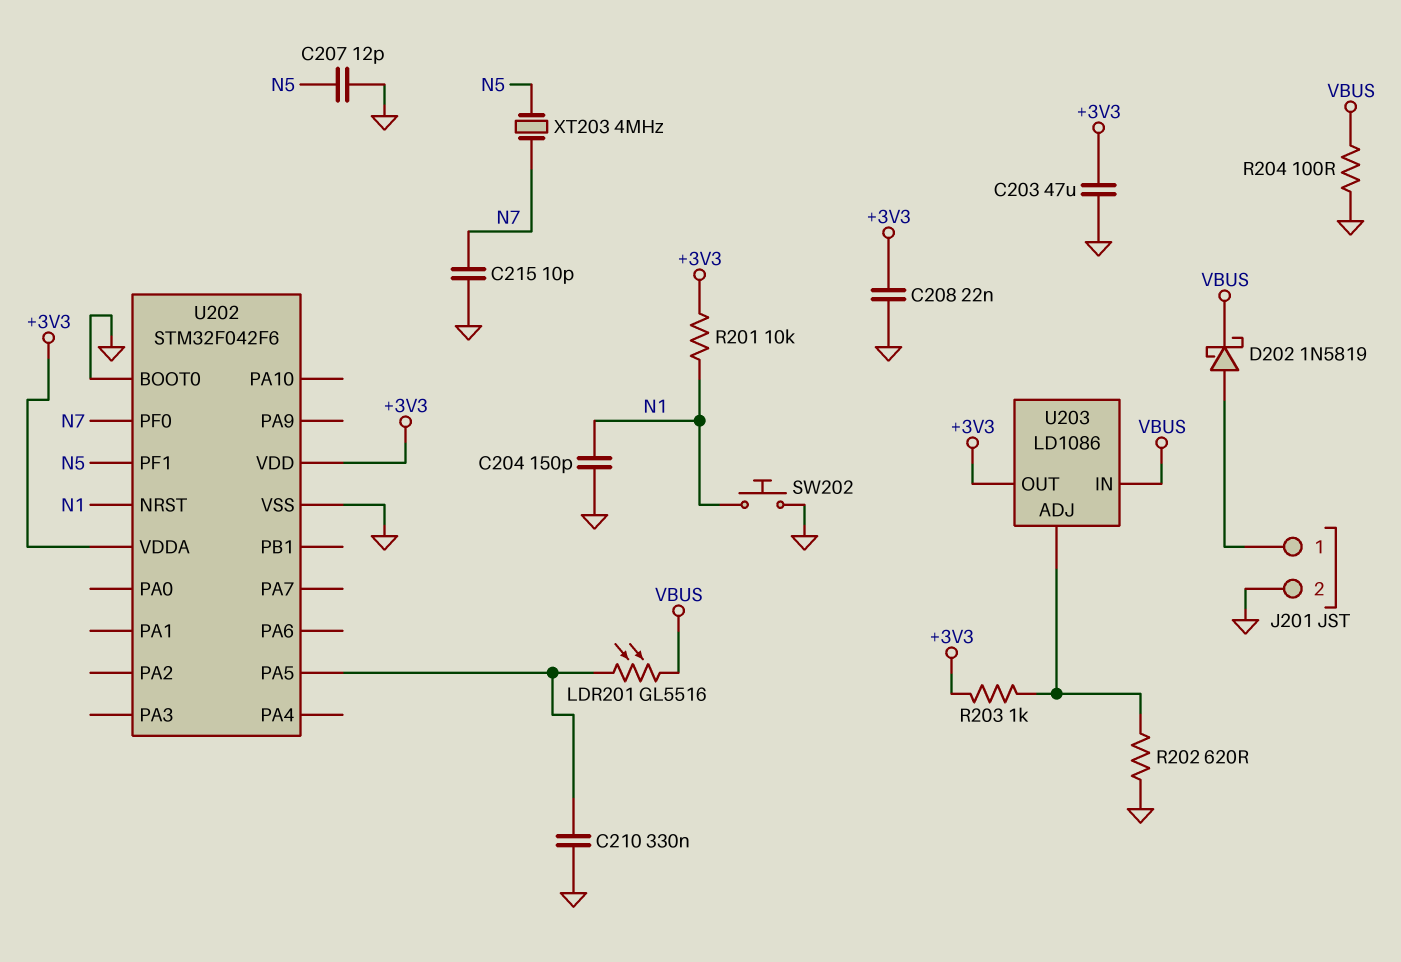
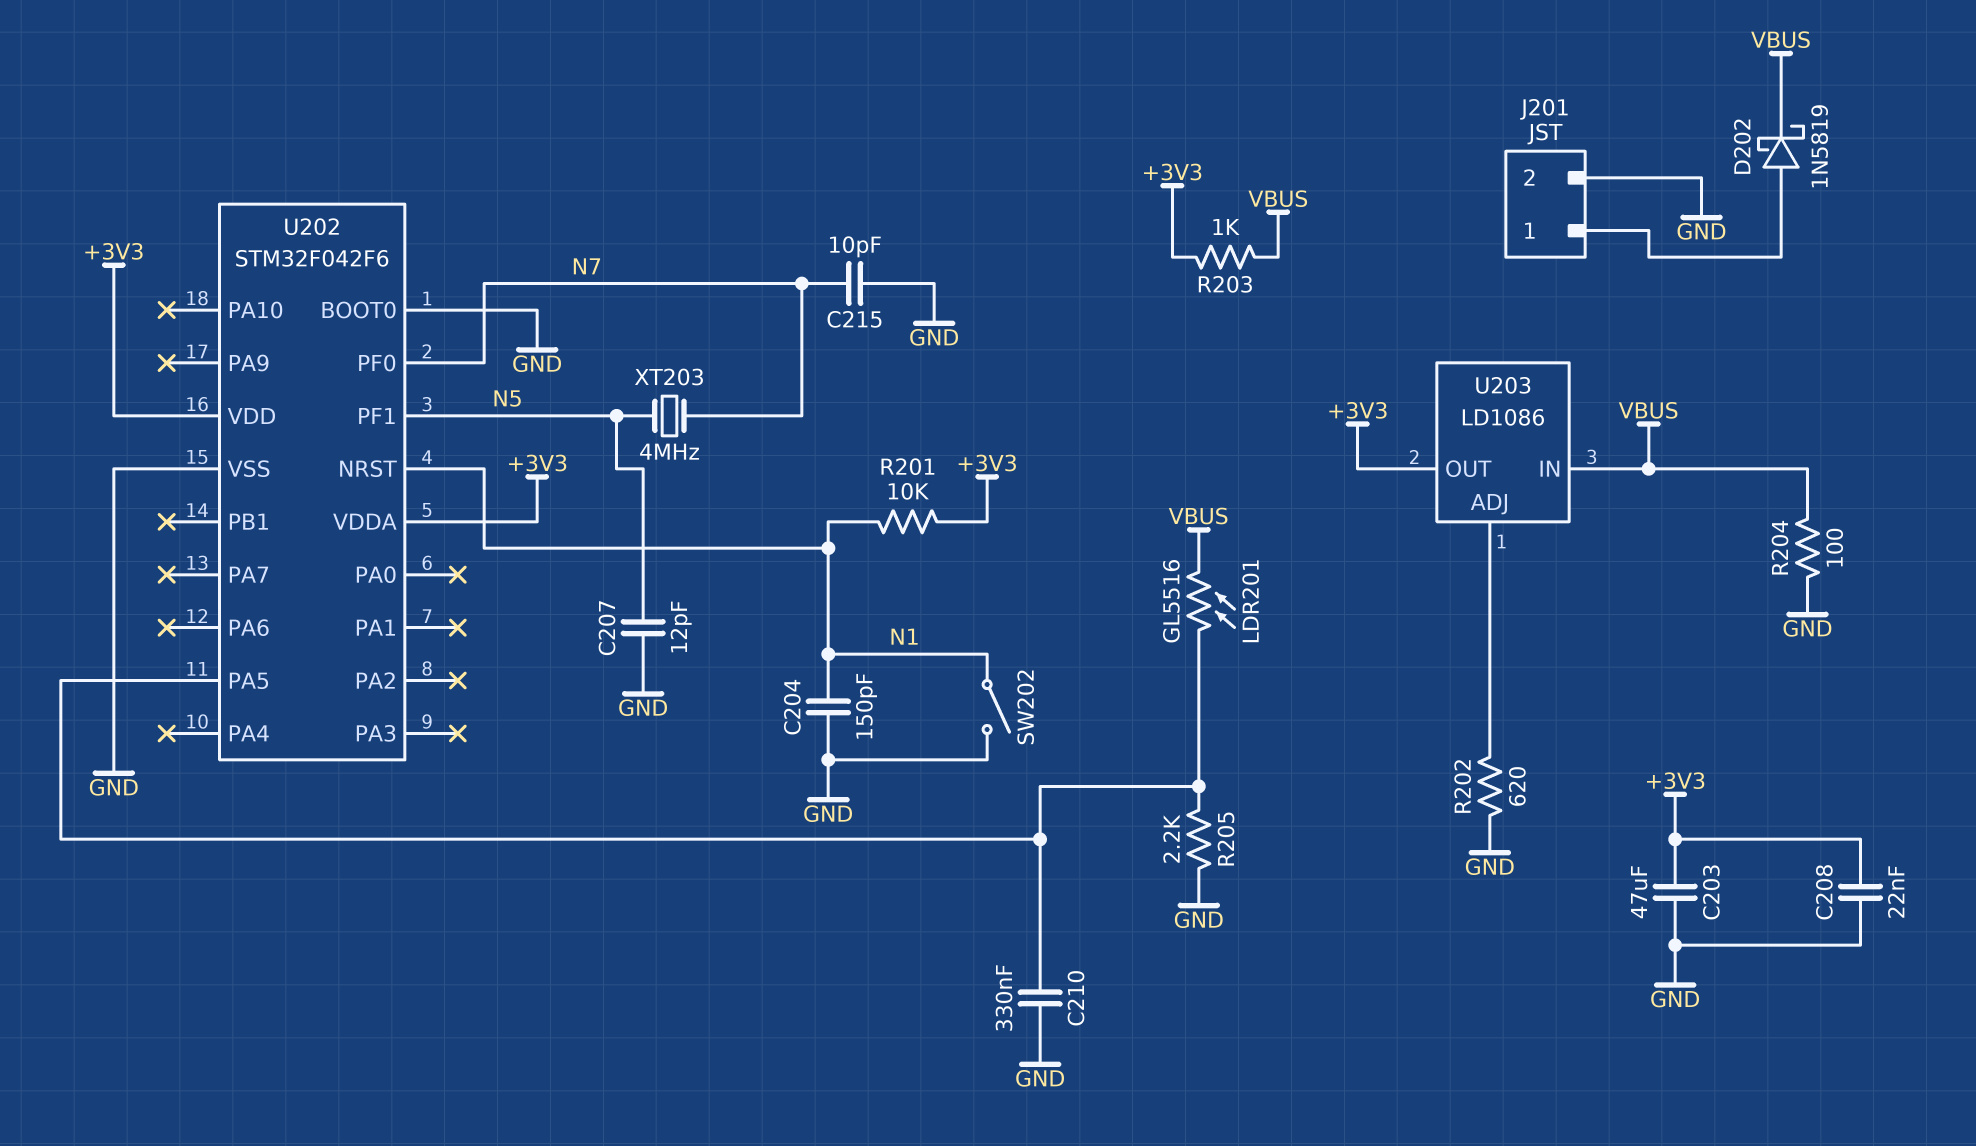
R203: 1k (+3V3, U203/ADJ) -> 1k (+3V3, VBUS)
R205: none -> 2.2k (GND, U202/PA5)
SW202: button (GND, N1) -> switch (GND, N1)

